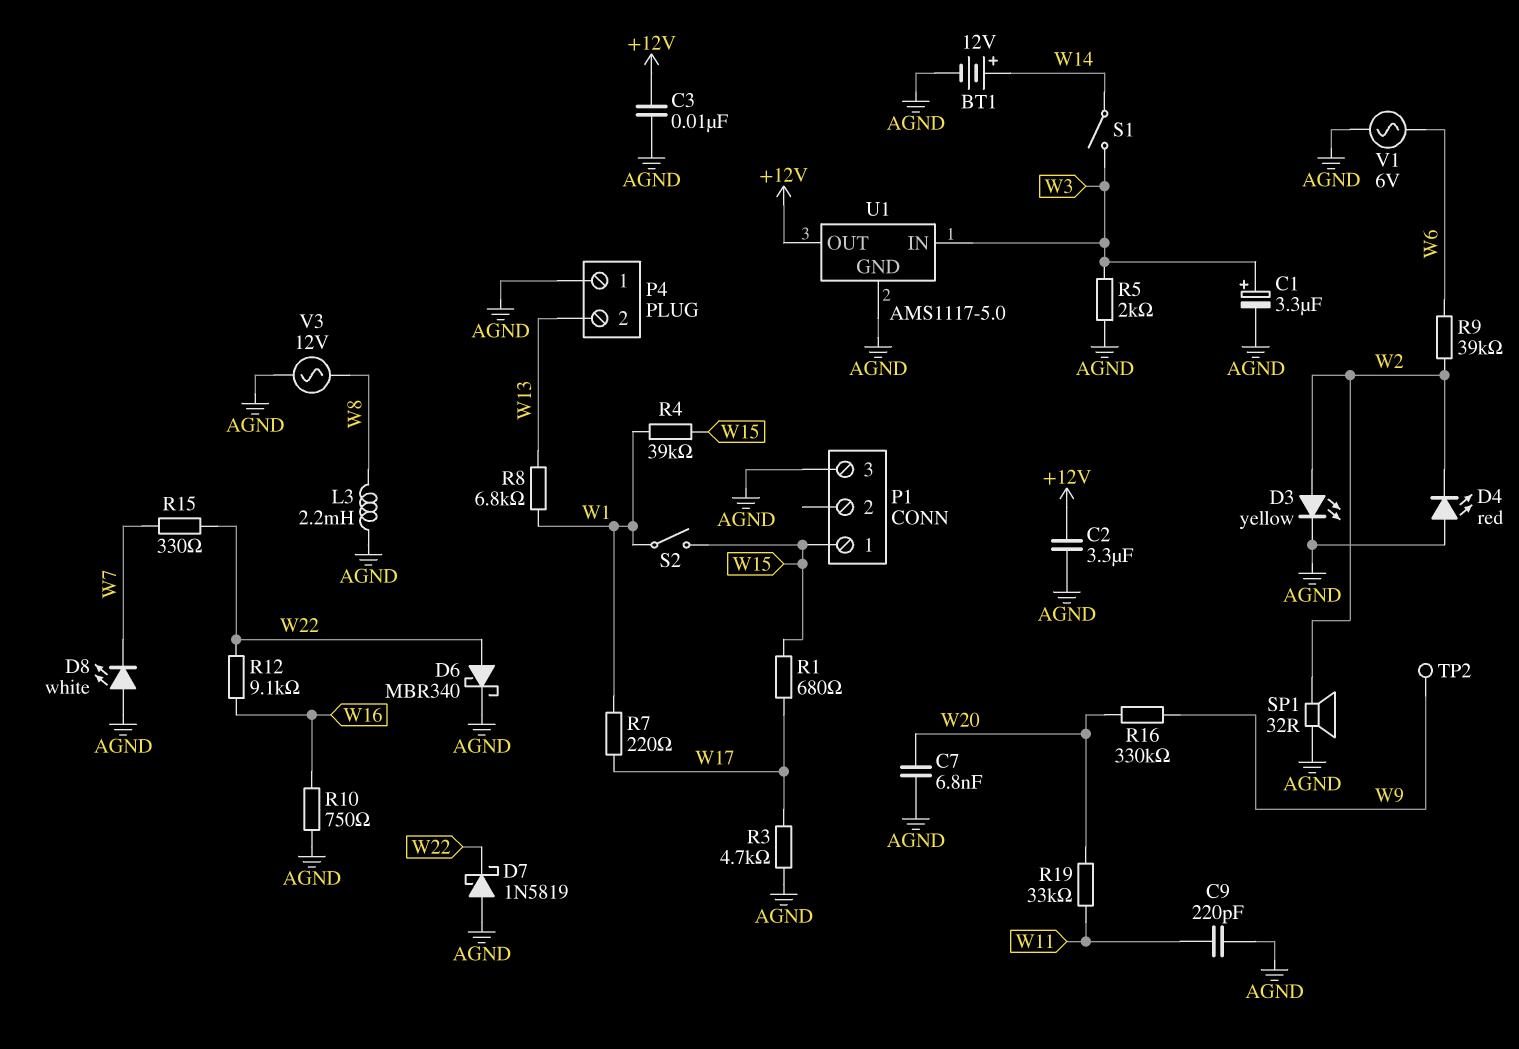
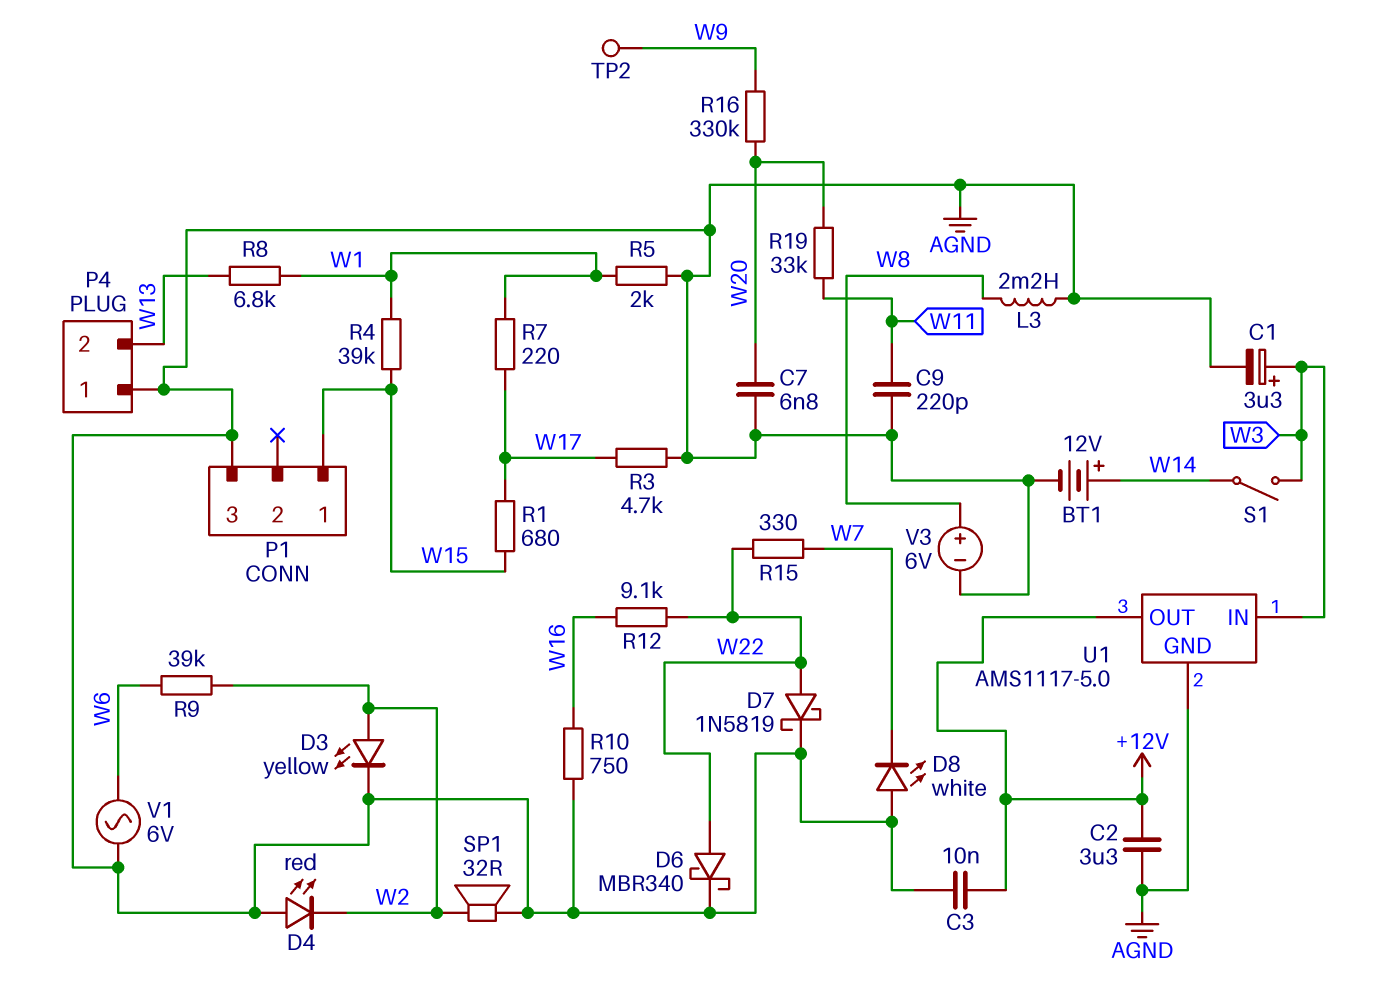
D7: schottky 1N5819 (A AGND, K W22) -> schottky 1N5819 (A W22, K AGND)
R5: 2k (AGND, W3) -> 2k (AGND, W1)
S2: switch (W1, W15) -> none
V3: AC 12V (AGND, W8) -> 6V (plus W8, minus AGND)

